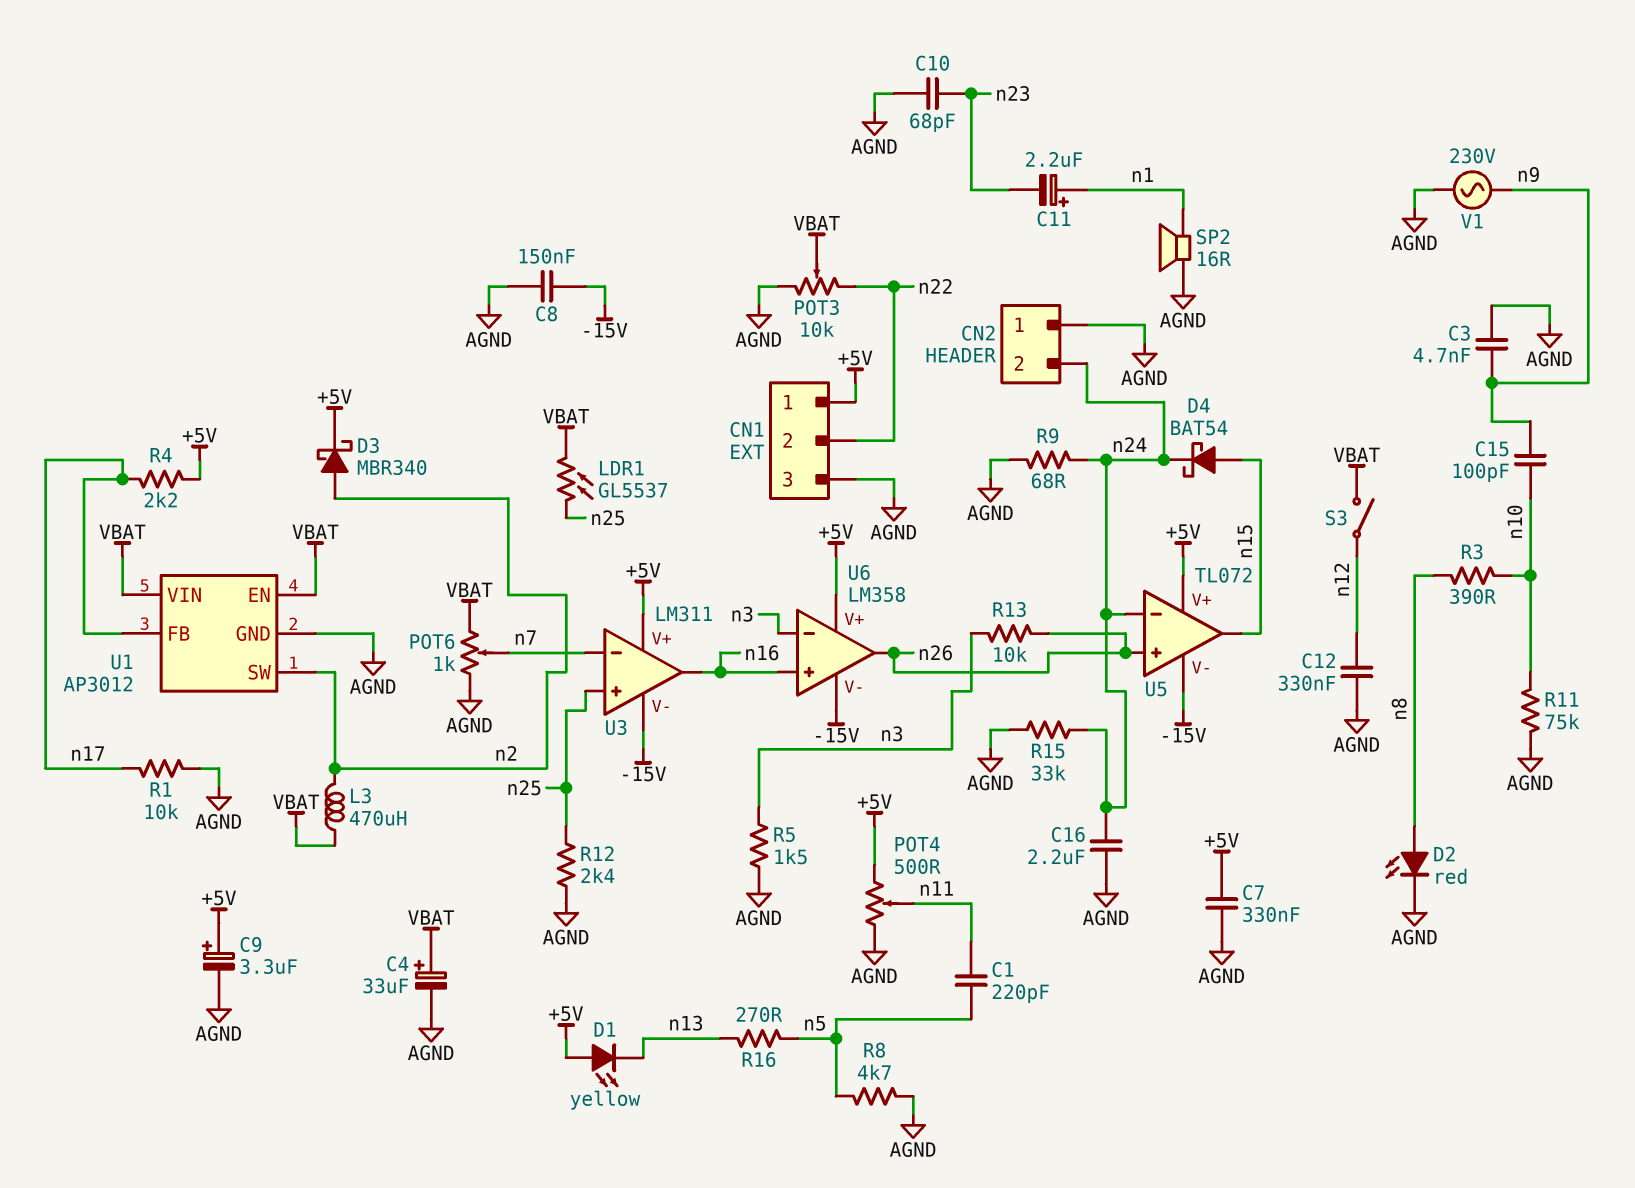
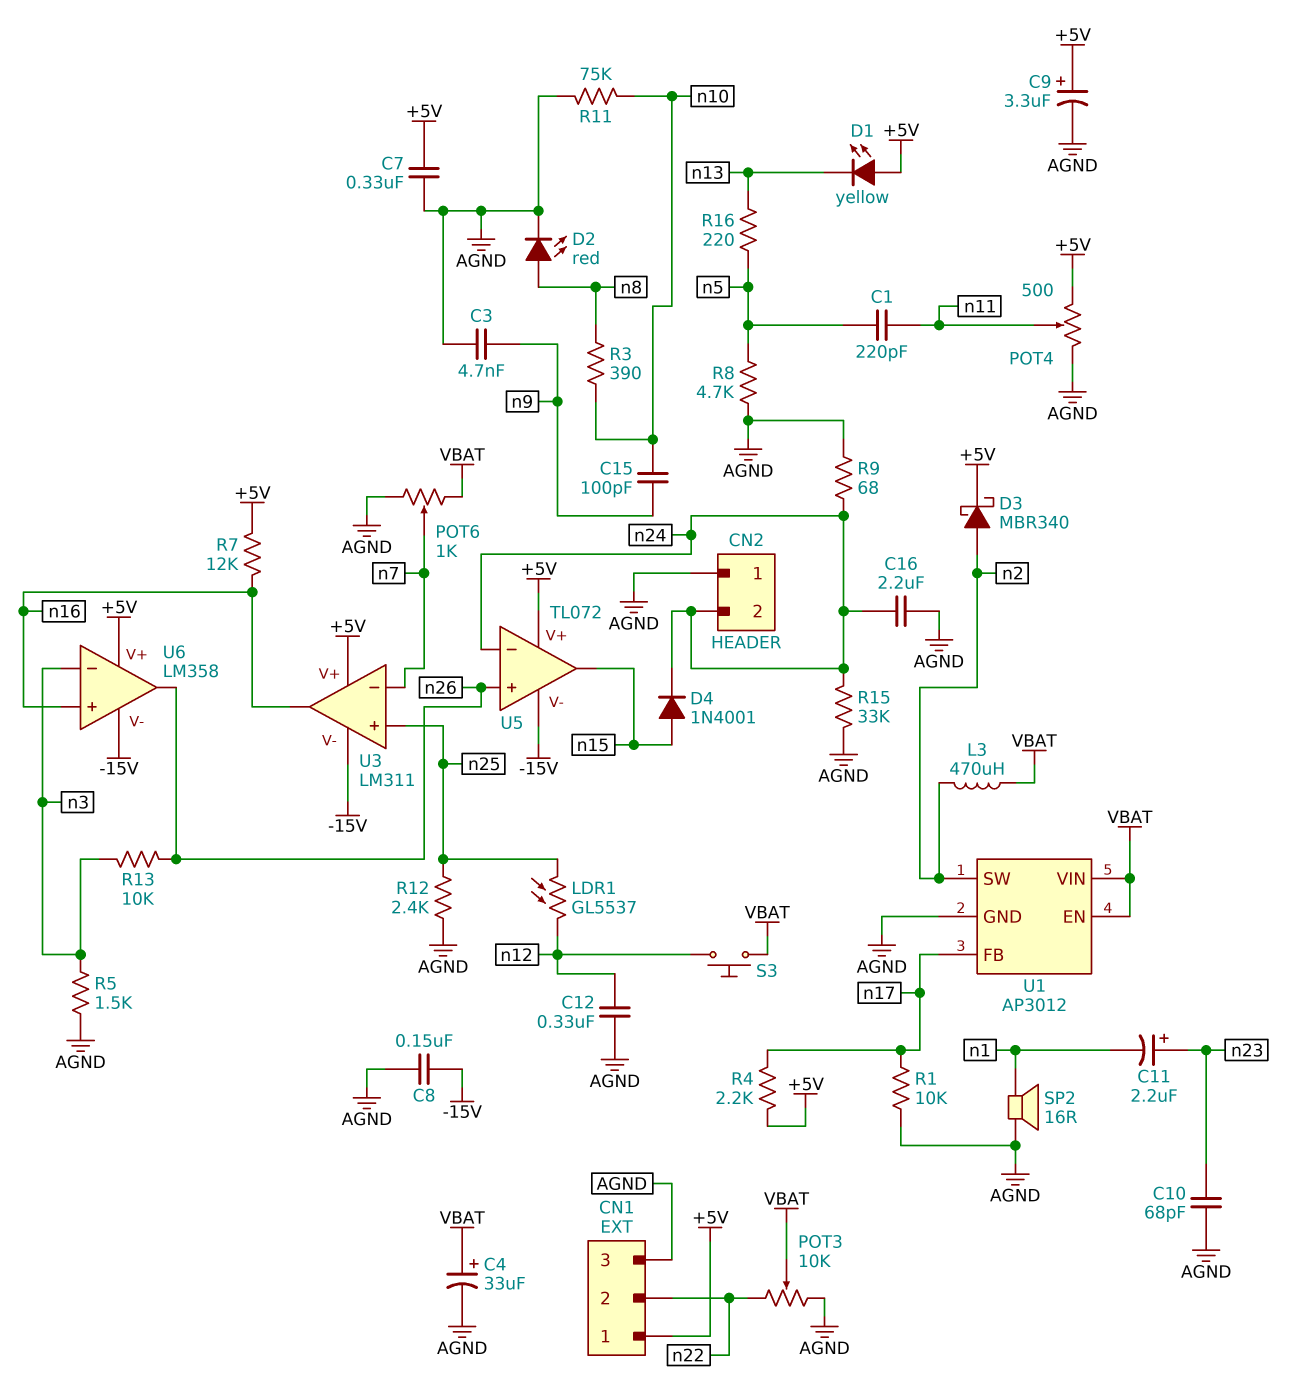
C11: 2.2uF (plus n1, minus n23) -> 2.2uF (plus n23, minus n1)
D4: schottky BAT54 (A n15, K n24) -> diode 1N4001 (A n15, K n24)
LDR1: GL5537 (VBAT, n25) -> GL5537 (n12, n25)
R7: none -> 12k (+5V, n16)
R16: 270 (n5, n13) -> 220 (n5, n13)
S3: switch (VBAT, n12) -> button (VBAT, n12)
V1: AC 230V (AGND, n9) -> none

